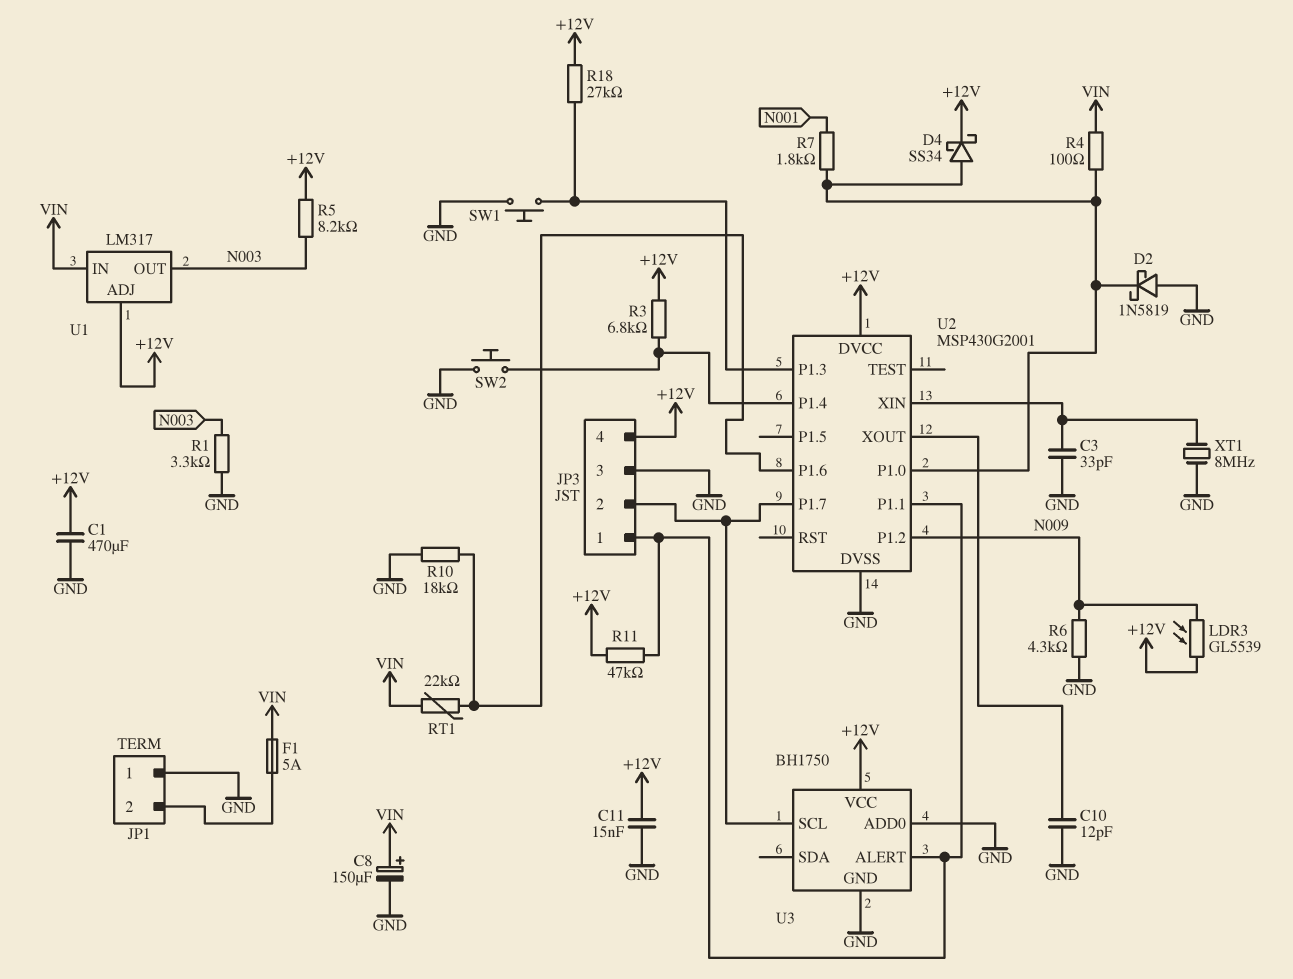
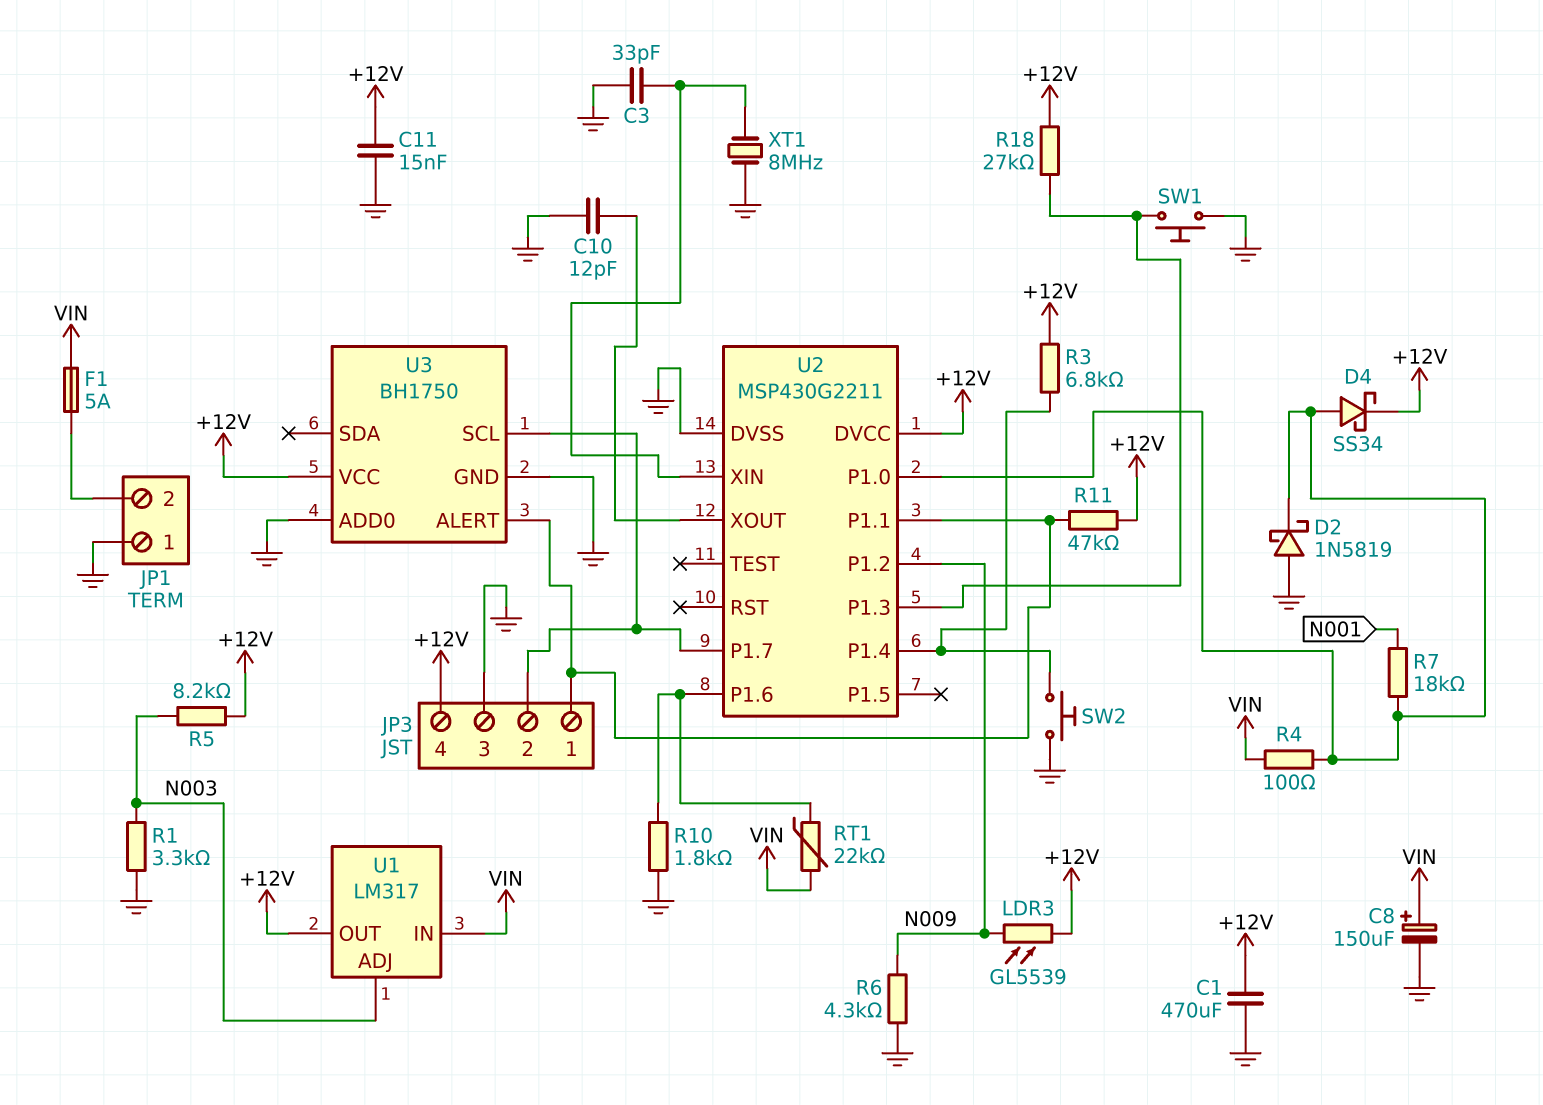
R7: 1.8k (N001, U2/P1.0) -> 18k (N001, U2/P1.0)
R10: 18k (GND, U2/P1.6) -> 1.8k (GND, U2/P1.6)
U1 pin ADJ: +12V -> N003
U1 pin OUT: N003 -> +12V
U2: MSP430G2001 -> MSP430G2211

